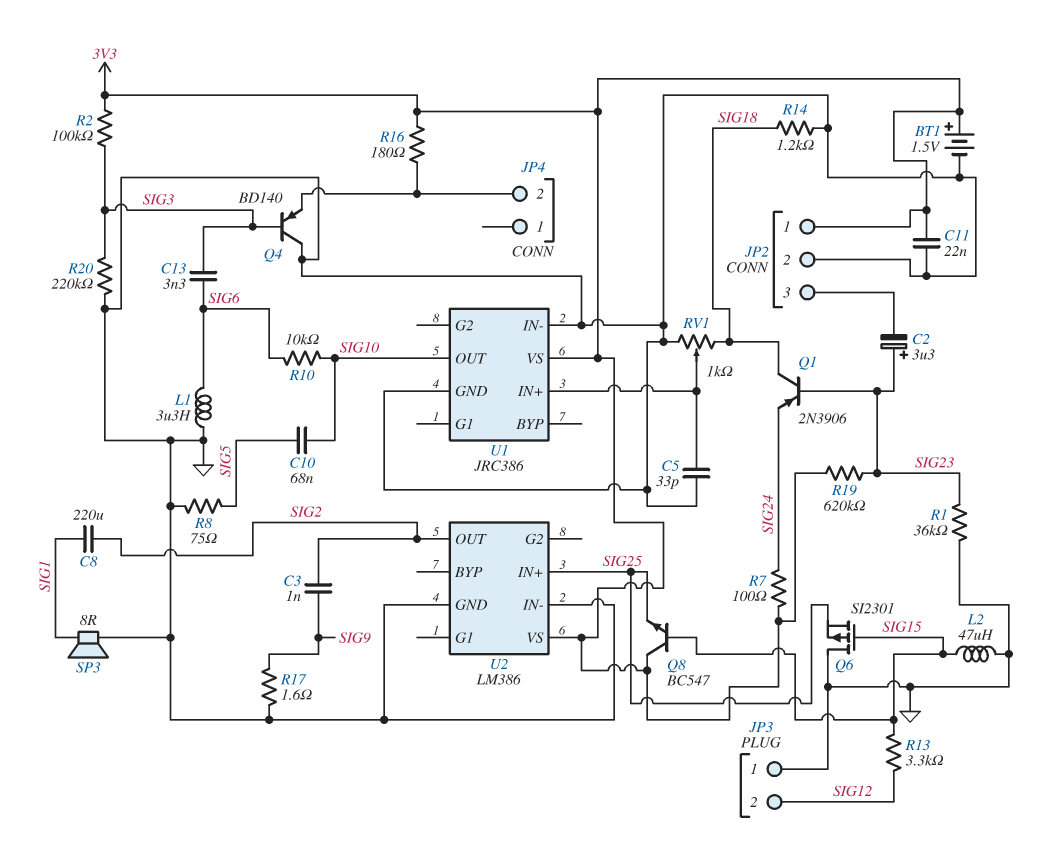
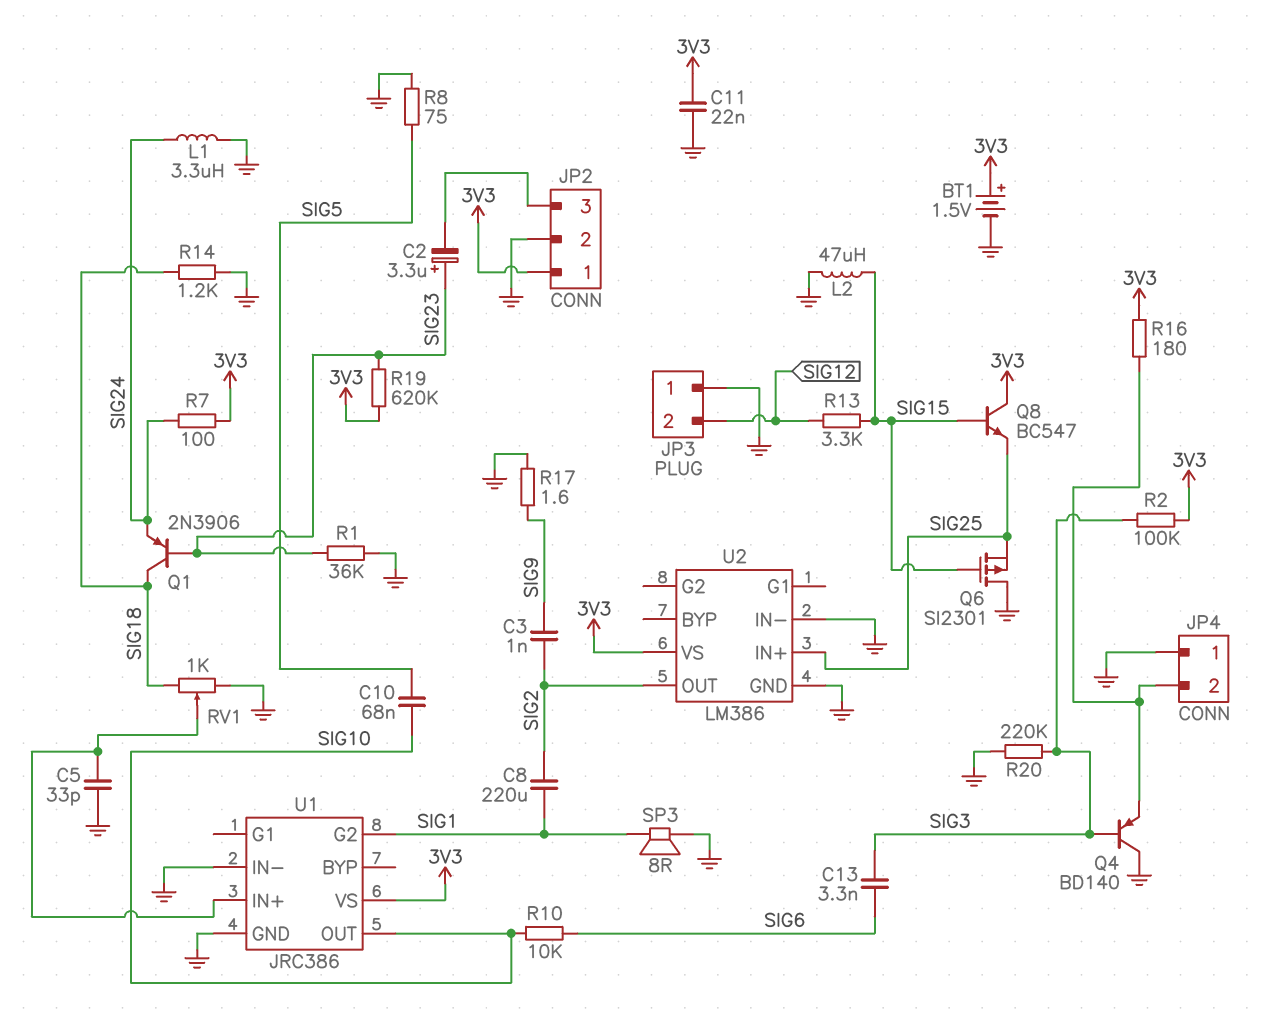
JP4 pin 1: none -> GND
L1: 3.3uH (GND, SIG6) -> 3.3uH (GND, SIG24)
U1 pin G2: none -> SIG1

